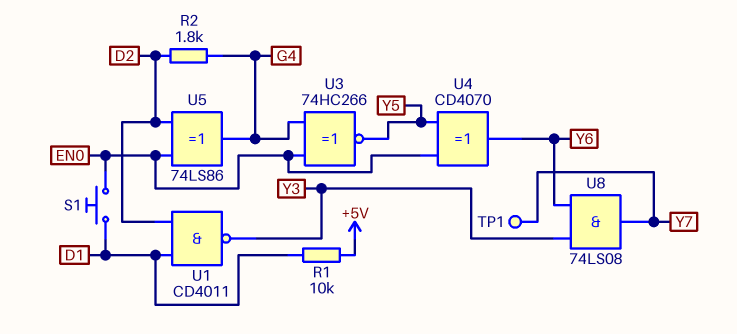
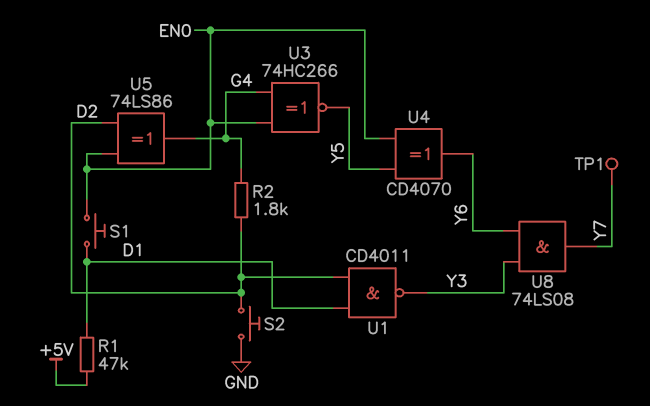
R1: 10k (+5V, D1) -> 47k (+5V, D1)
S2: none -> button (D2, GND)

